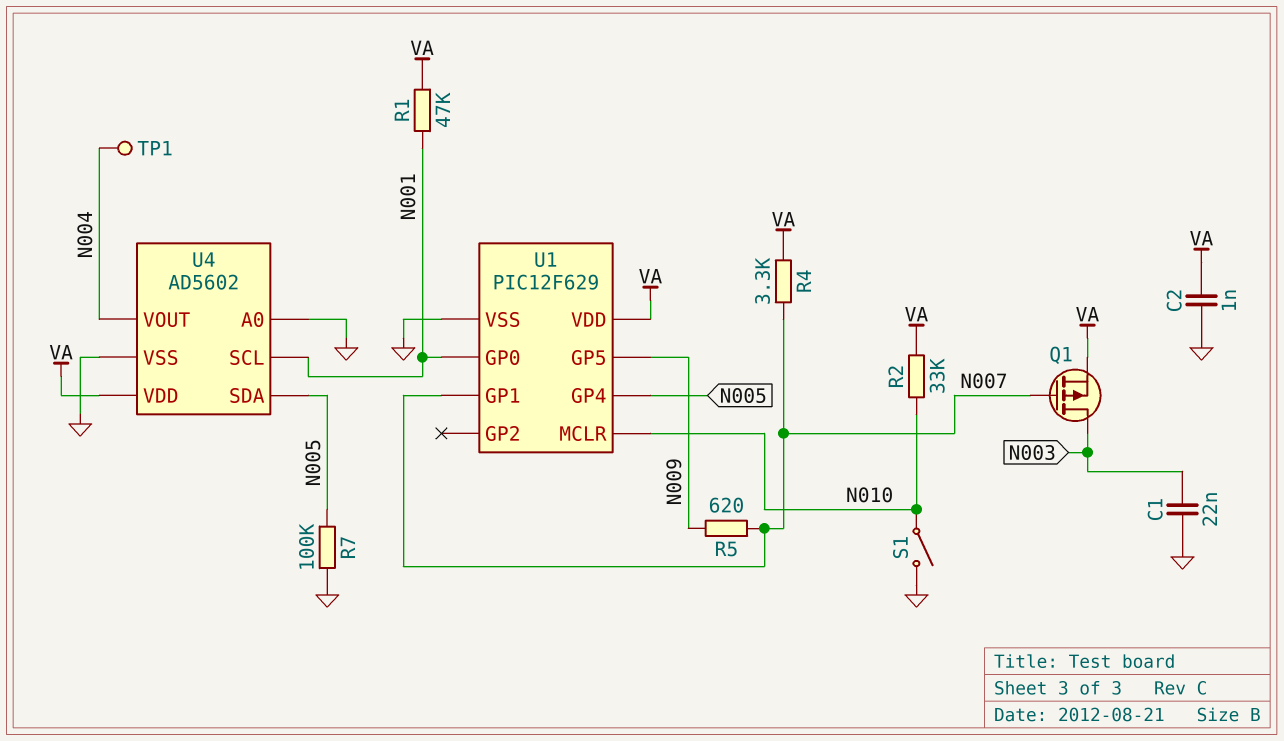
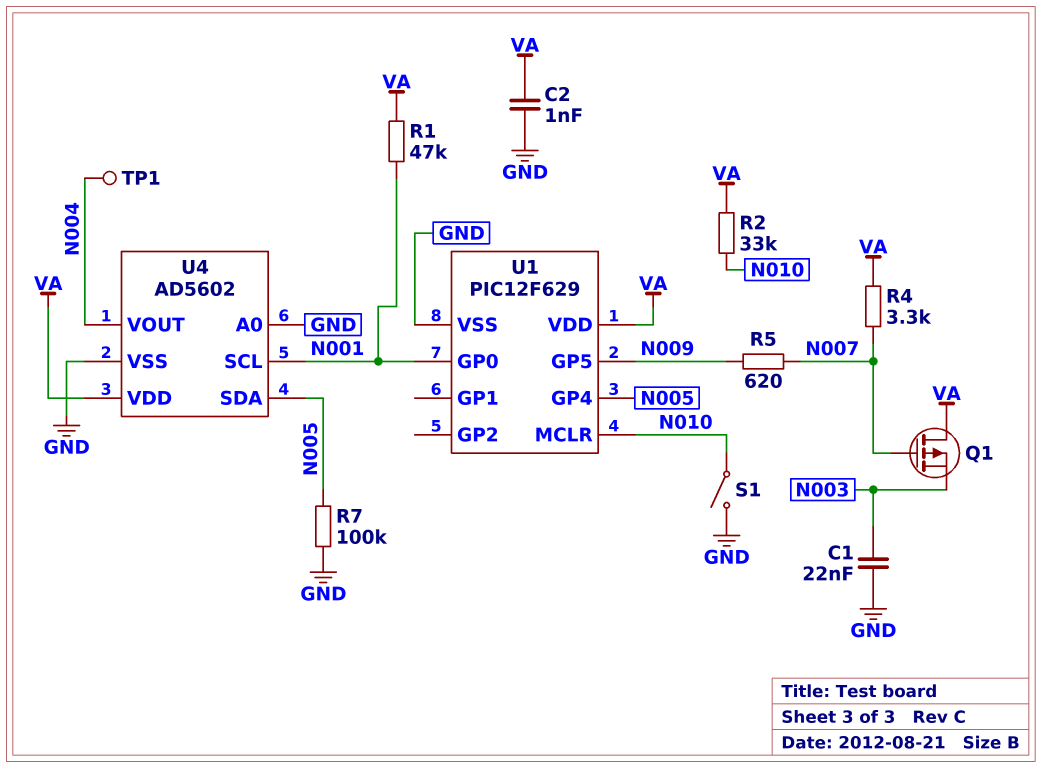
Q1: PMOS (G N007, D N003, S VA) -> PMOS (G N007, D VA, S N003)
U1 pin GP1: N007 -> none

